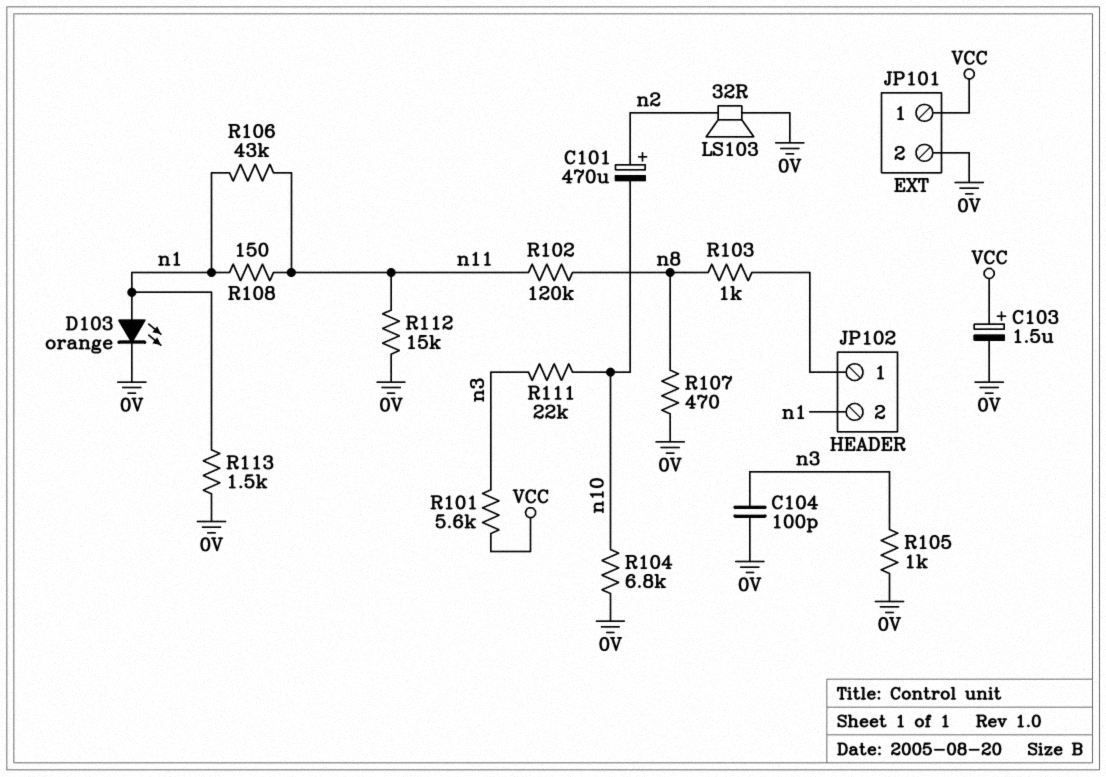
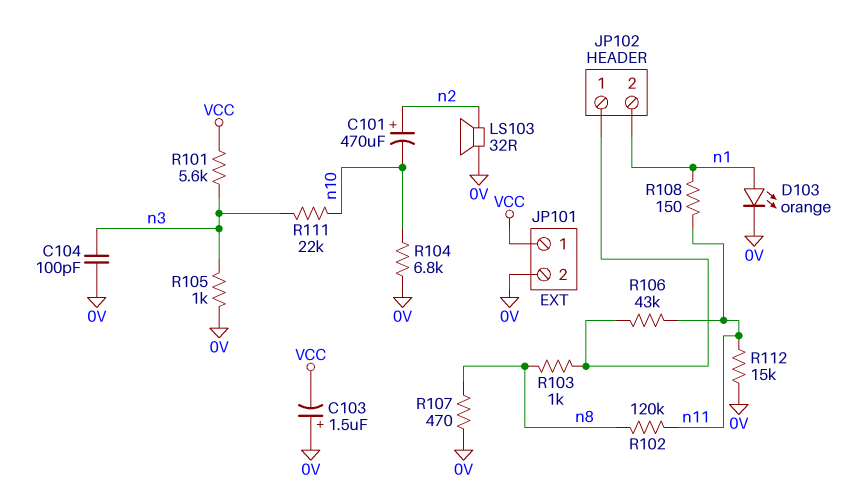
C103: 1.5uF (plus VCC, minus 0V) -> 1.5uF (plus 0V, minus VCC)
R106: 43k (n1, n11) -> 43k (JP102/1, n11)
R113: 1.5k (0V, n1) -> none

